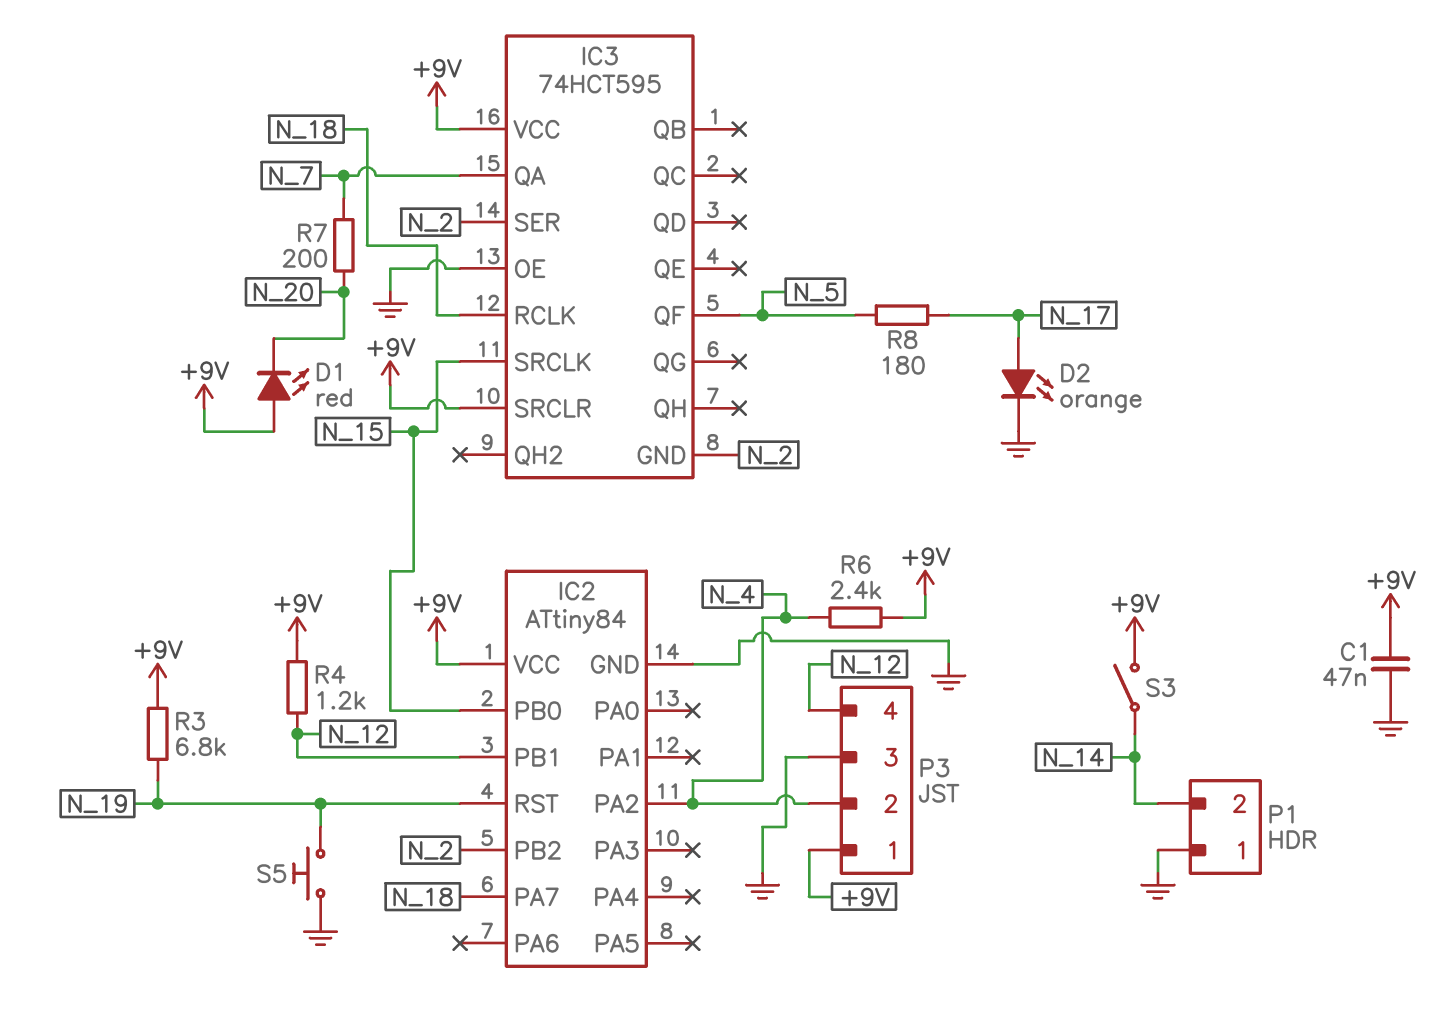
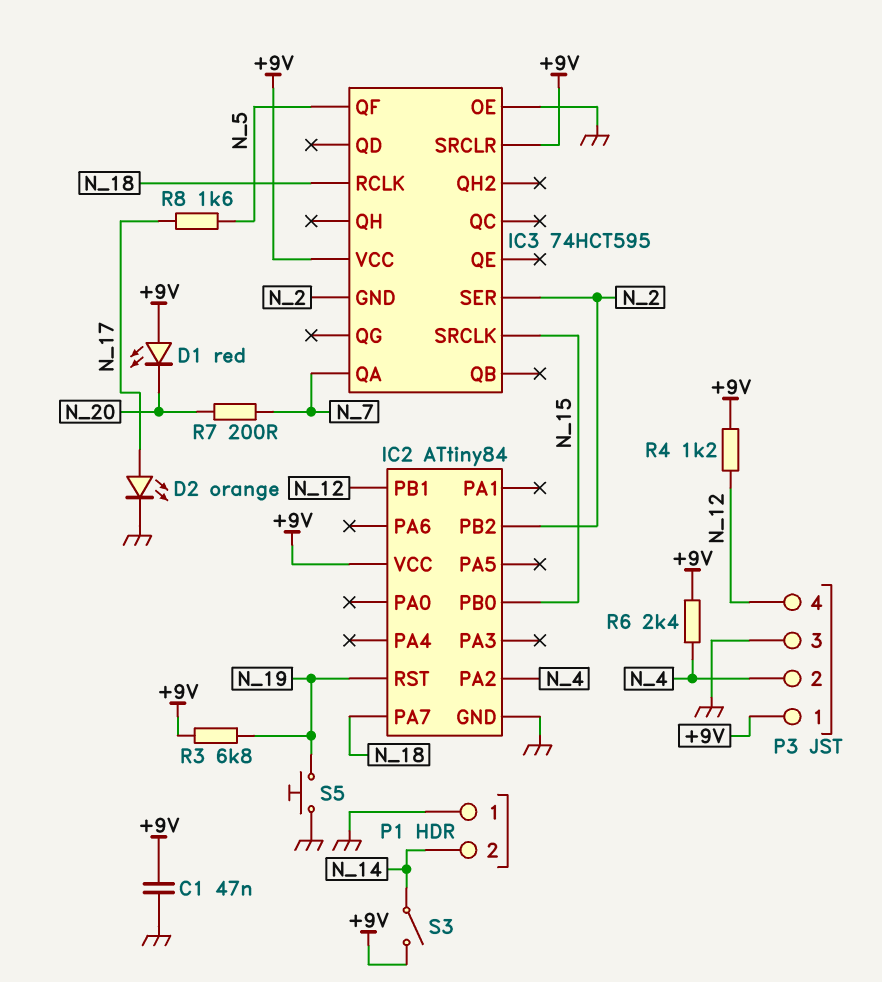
R8: 180 (N_5, N_17) -> 1.6k (N_5, N_17)

